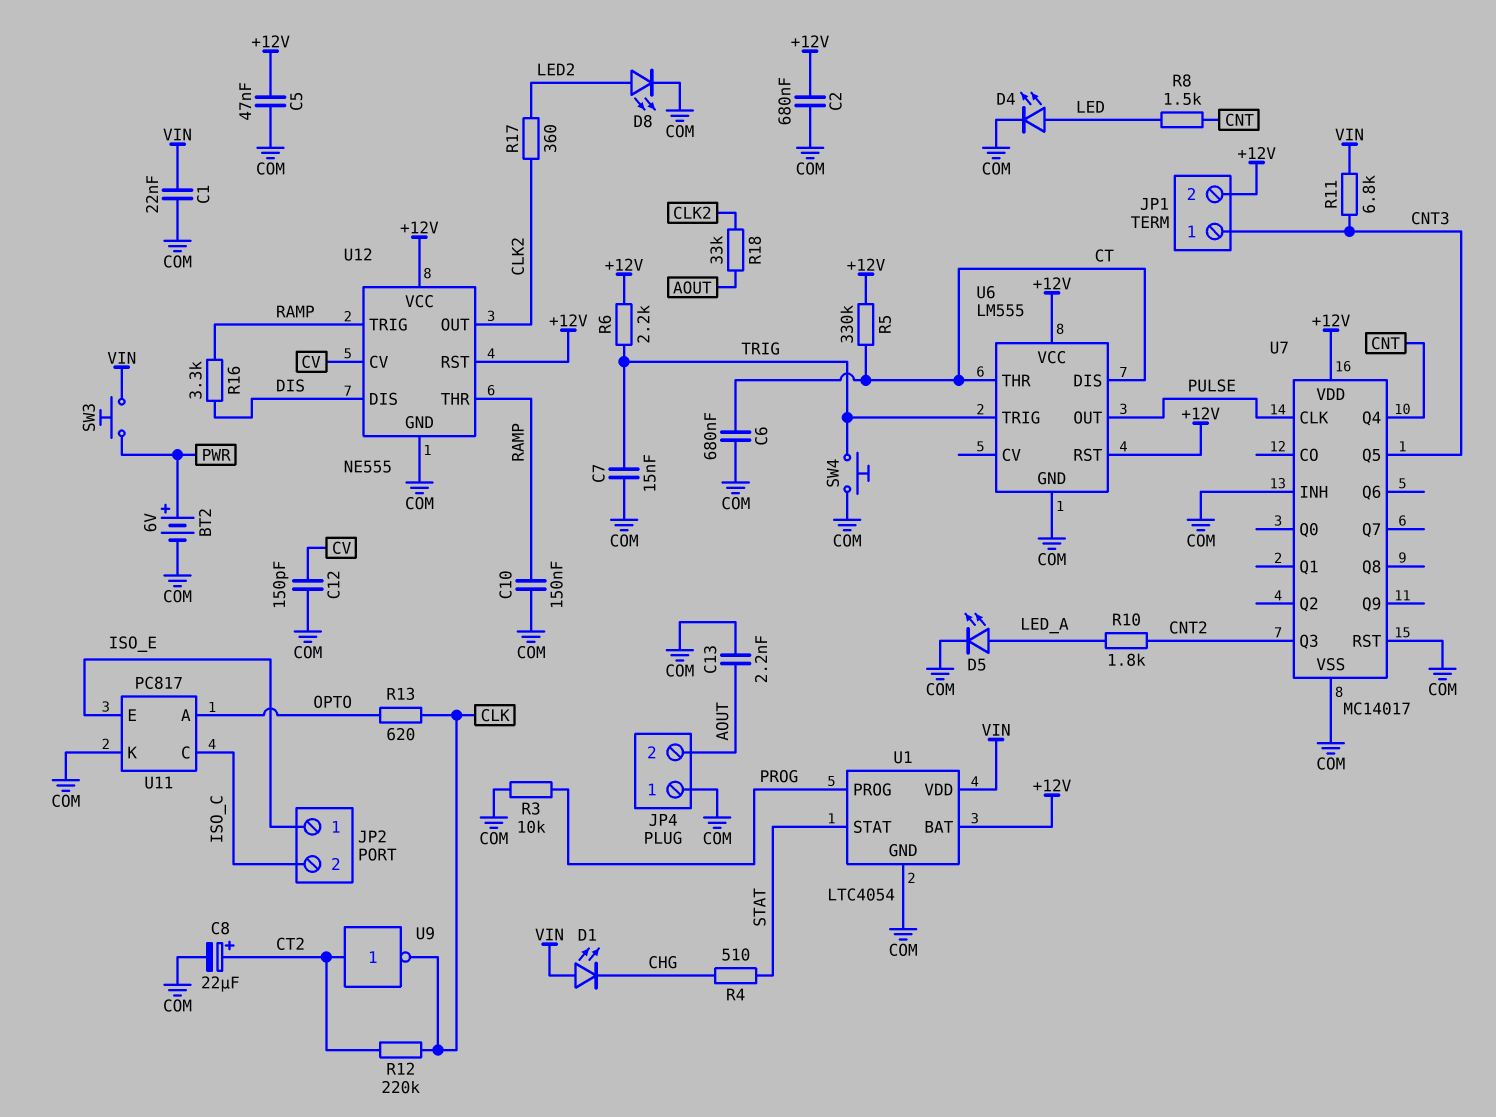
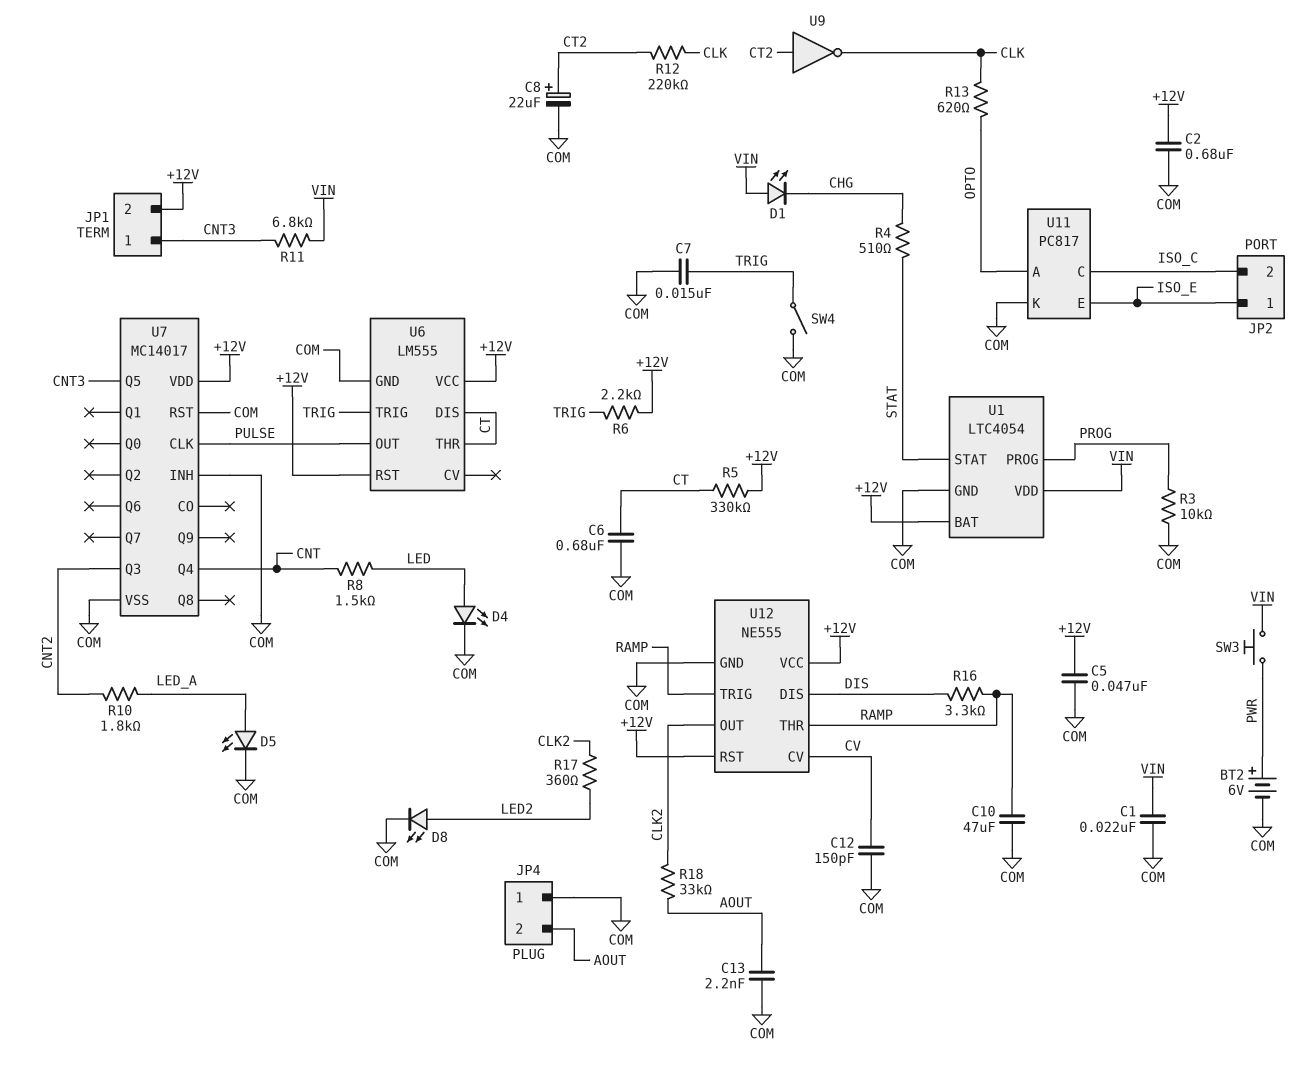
C10: 150nF (COM, RAMP) -> 47uF (COM, RAMP)
SW4: button (COM, TRIG) -> switch (COM, TRIG)

